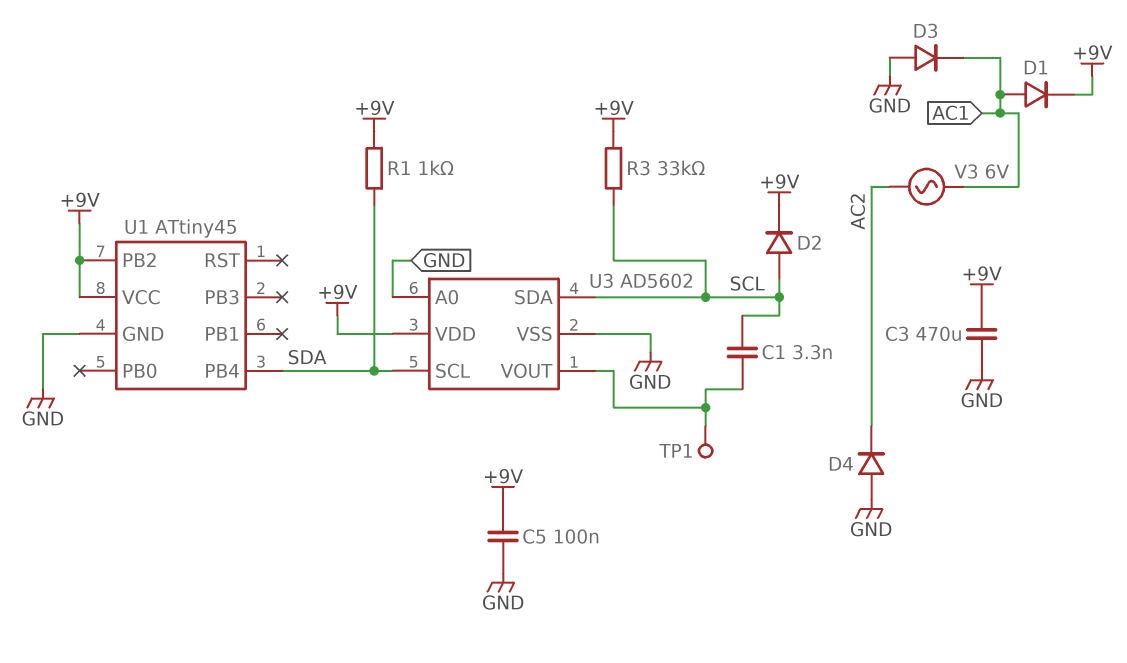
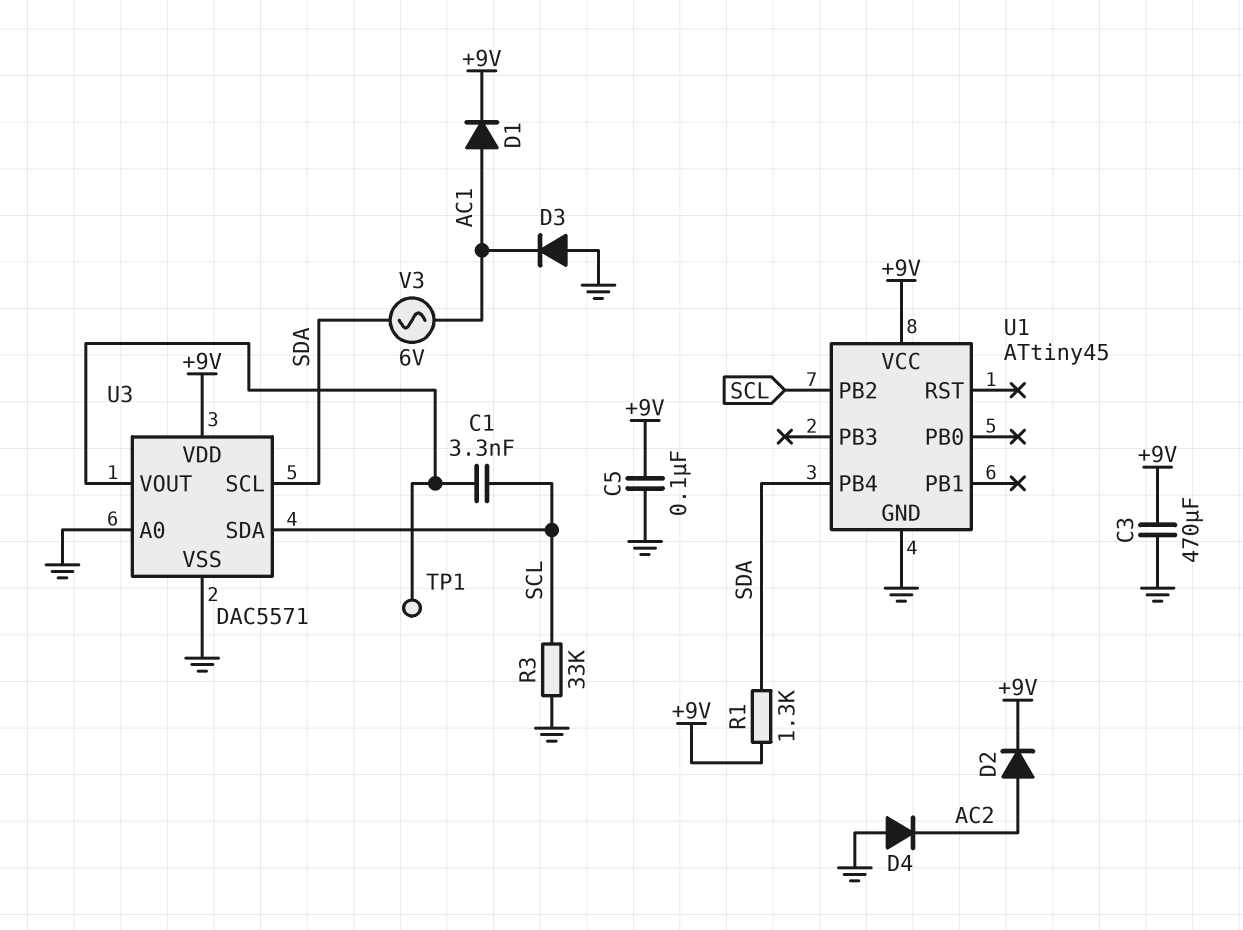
D2: diode (A SCL, K +9V) -> diode (A AC2, K +9V)
R1: 1k (+9V, SDA) -> 1.3k (+9V, SDA)
R3: 33k (+9V, SCL) -> 33k (GND, SCL)
U1 pin PB2: +9V -> SCL
U3: AD5602 -> DAC5571
V3: AC 6V (AC1, AC2) -> AC 6V (AC1, SDA)

